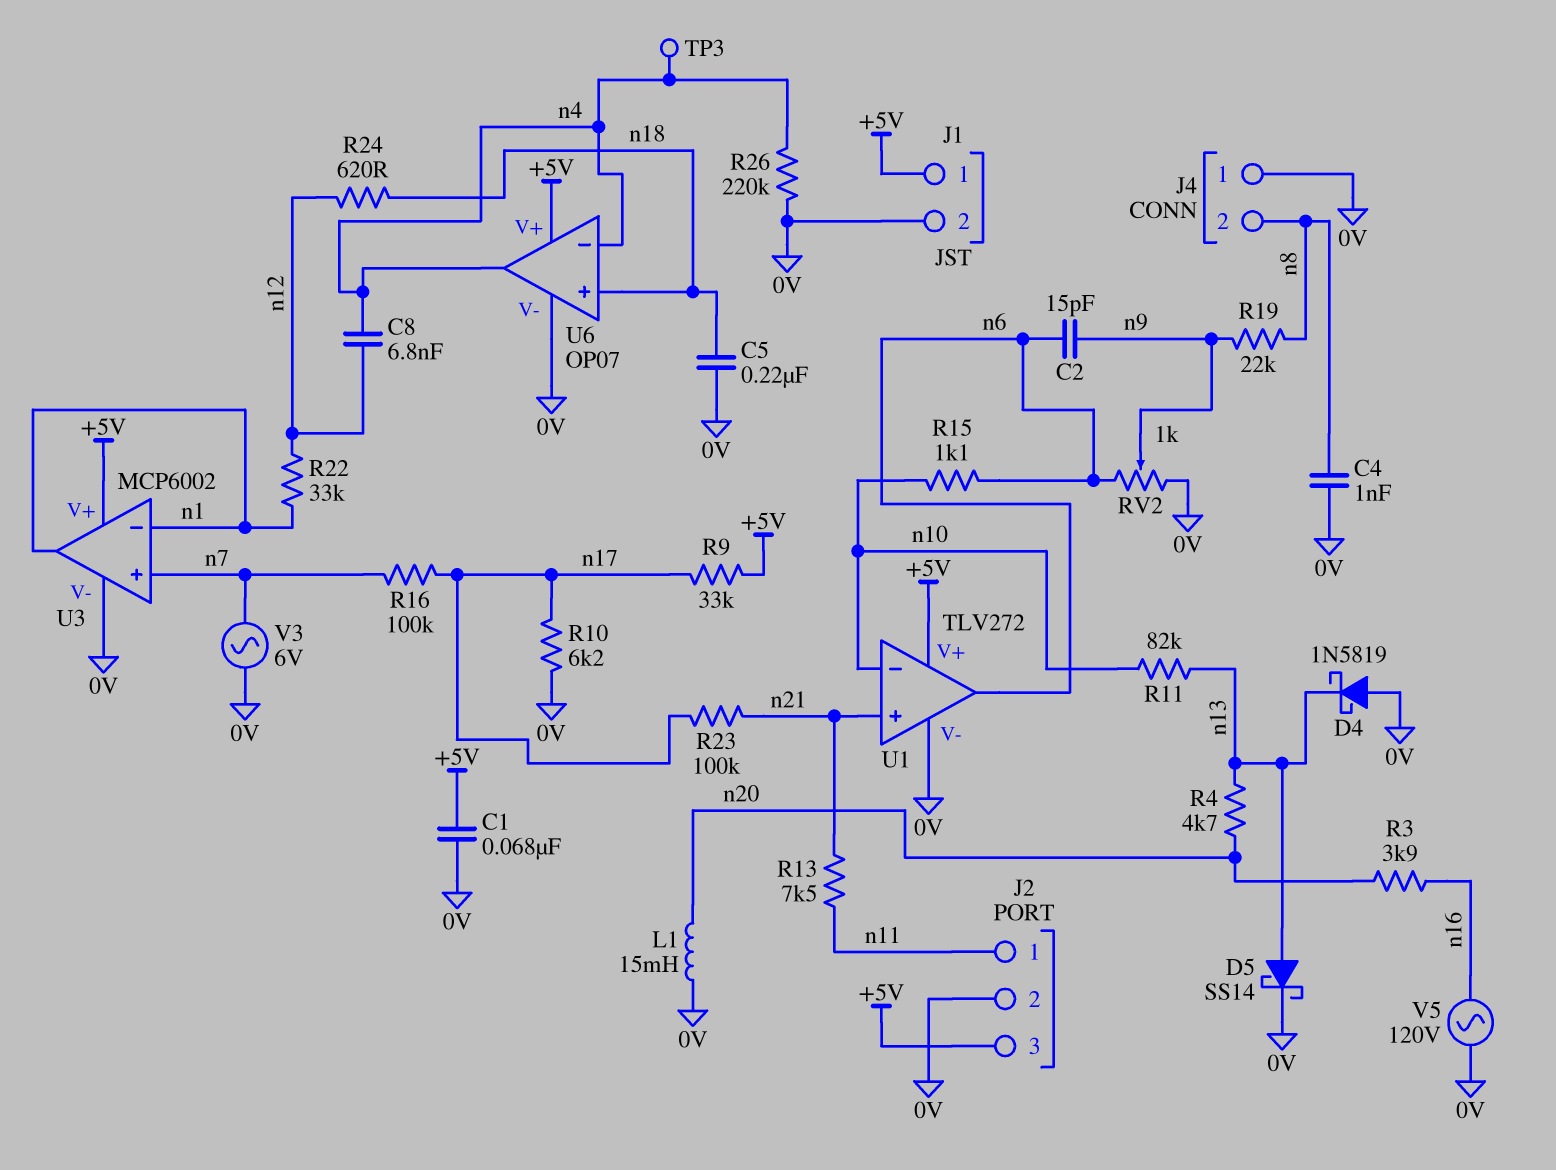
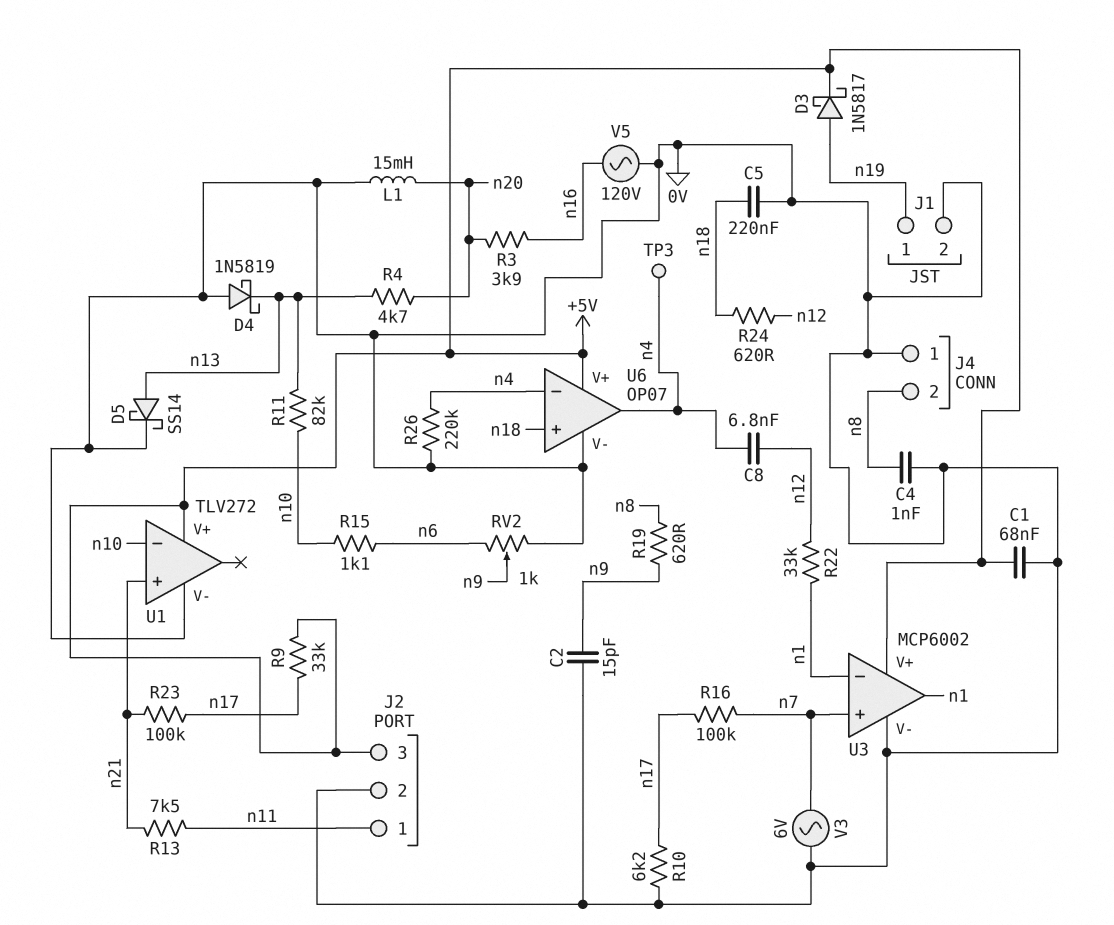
C2: 15pF (n6, n9) -> 15pF (0V, n9)
D3: none -> schottky 1N5817 (A n19, K +5V)
J1 pin 1: +5V -> n19
R19: 22k (n8, n9) -> 620 (n8, n9)
U1 pin out: n6 -> none

